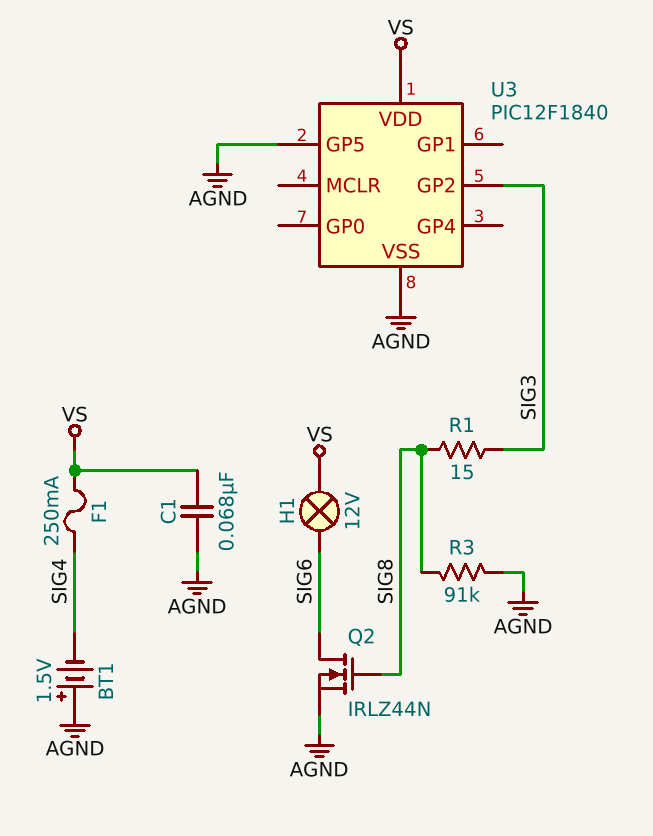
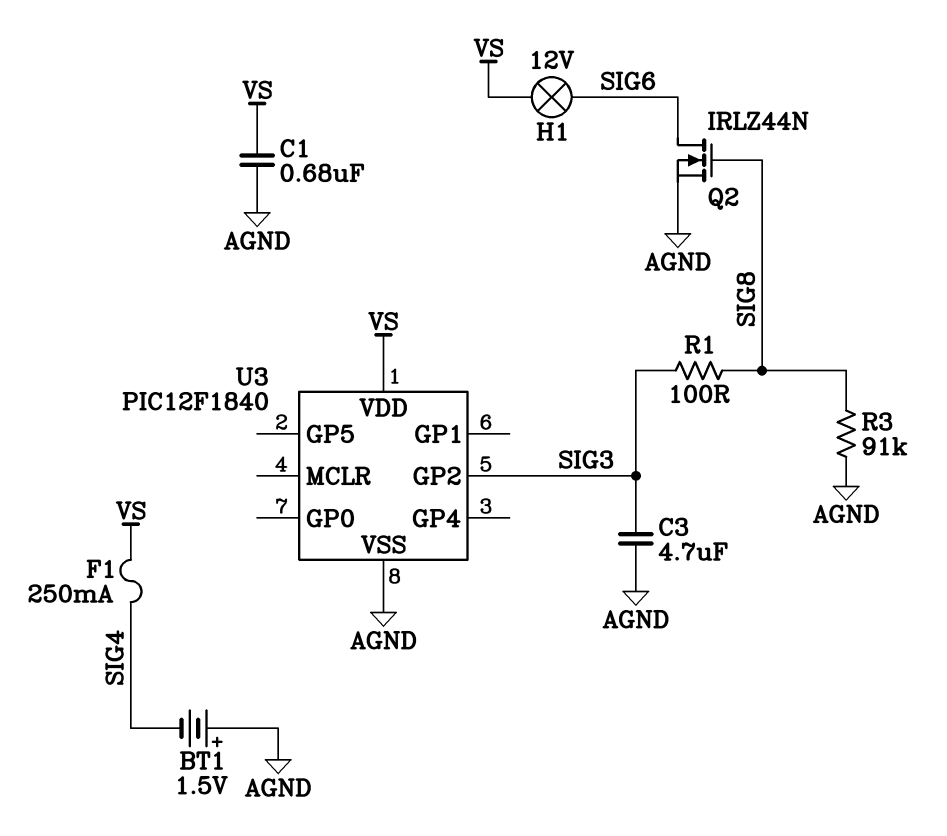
C1: 68nF (AGND, VS) -> 680nF (AGND, VS)
C3: none -> 4.7uF (AGND, SIG3)
R1: 15 (SIG3, SIG8) -> 100 (SIG3, SIG8)
U3 pin GP5: AGND -> none

